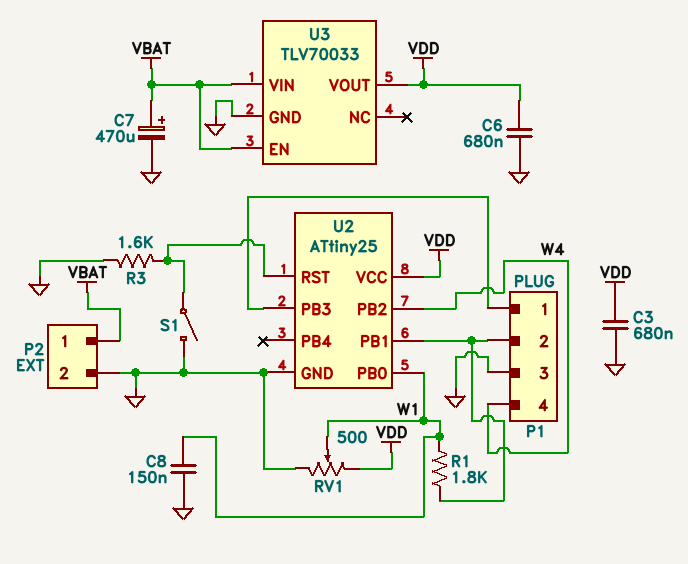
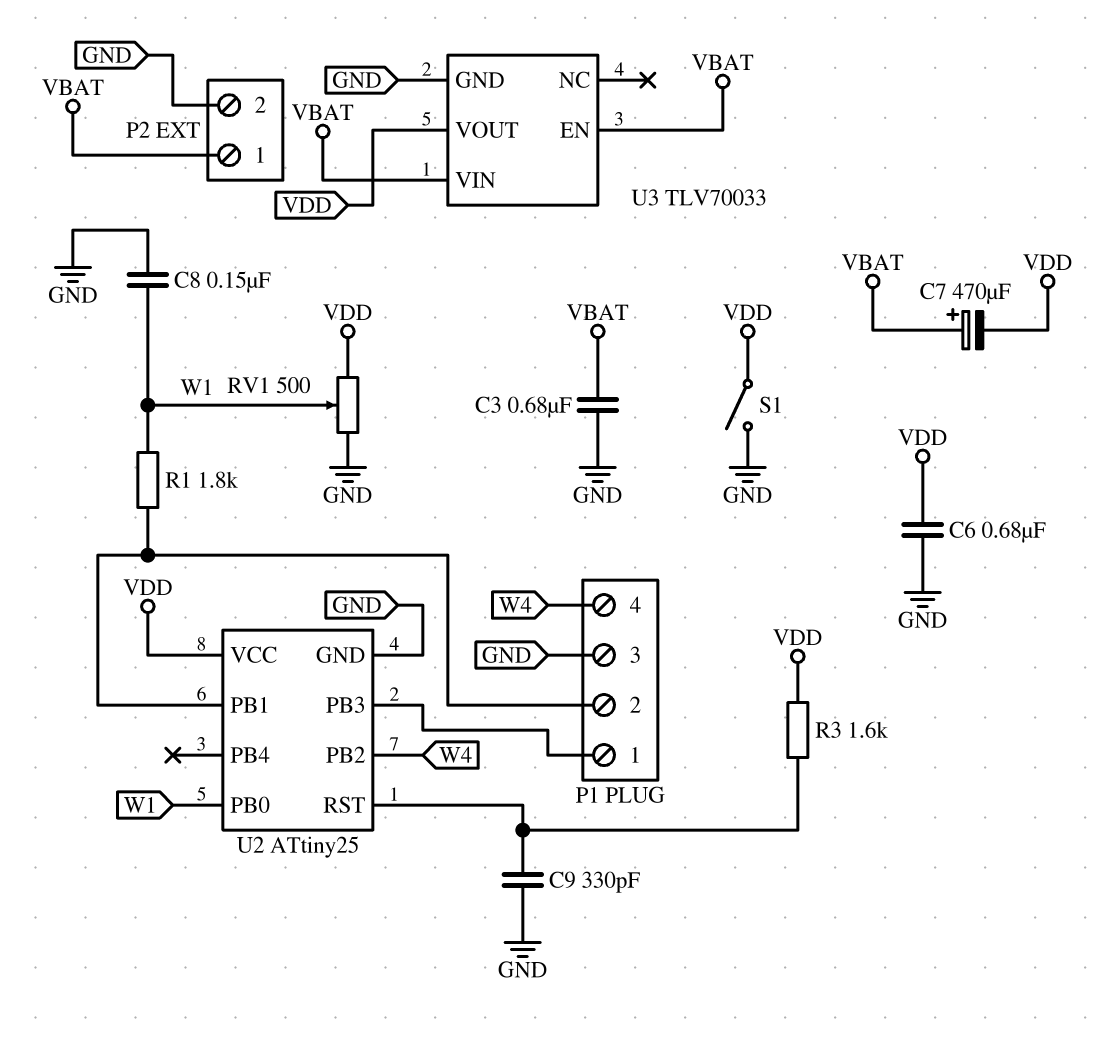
C3: 680nF (GND, VDD) -> 680nF (GND, VBAT)
C7: 470uF (plus VBAT, minus GND) -> 470uF (plus VBAT, minus VDD)
C9: none -> 330pF (GND, U2/RST)
R3: 1.6k (GND, U2/RST) -> 1.6k (U2/RST, VDD)
S1: switch (GND, U2/RST) -> switch (GND, VDD)

